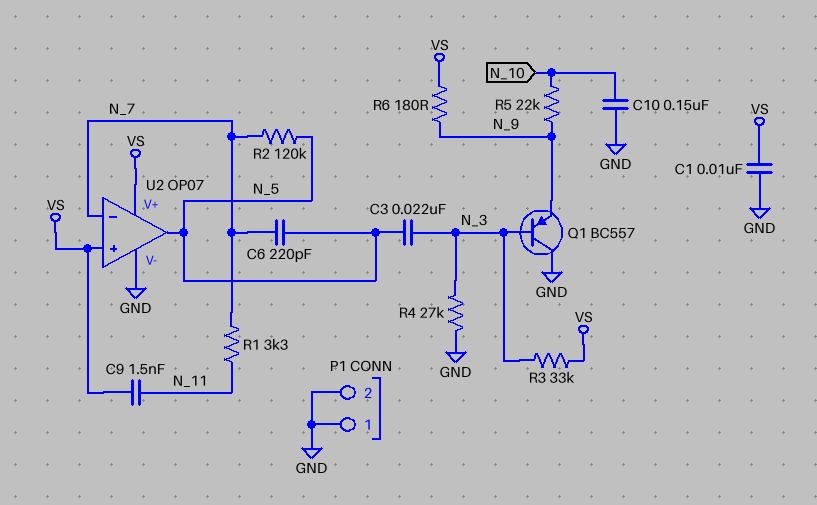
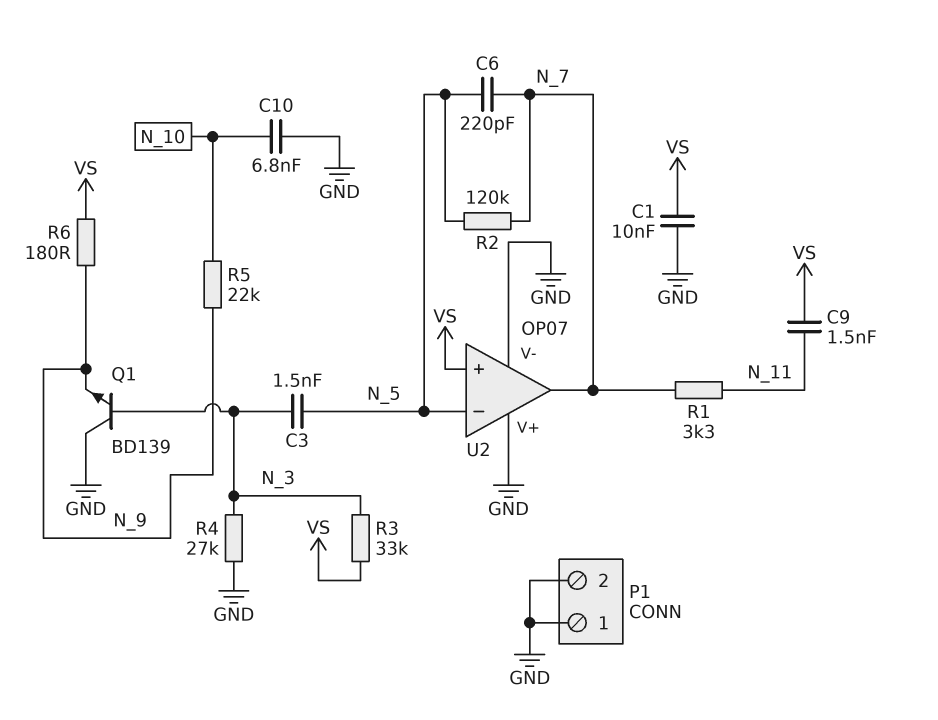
C3: 22nF (N_3, N_5) -> 1.5nF (N_3, N_5)
C10: 150nF (GND, N_10) -> 6.8nF (GND, N_10)
Q1: PNP BC557 (B N_3, C GND, E N_9) -> NPN BD139 (B N_3, C GND, E N_9)
U2 pin V+: VS -> GND
U2 pin in-: N_7 -> N_5
U2 pin out: N_5 -> N_7

